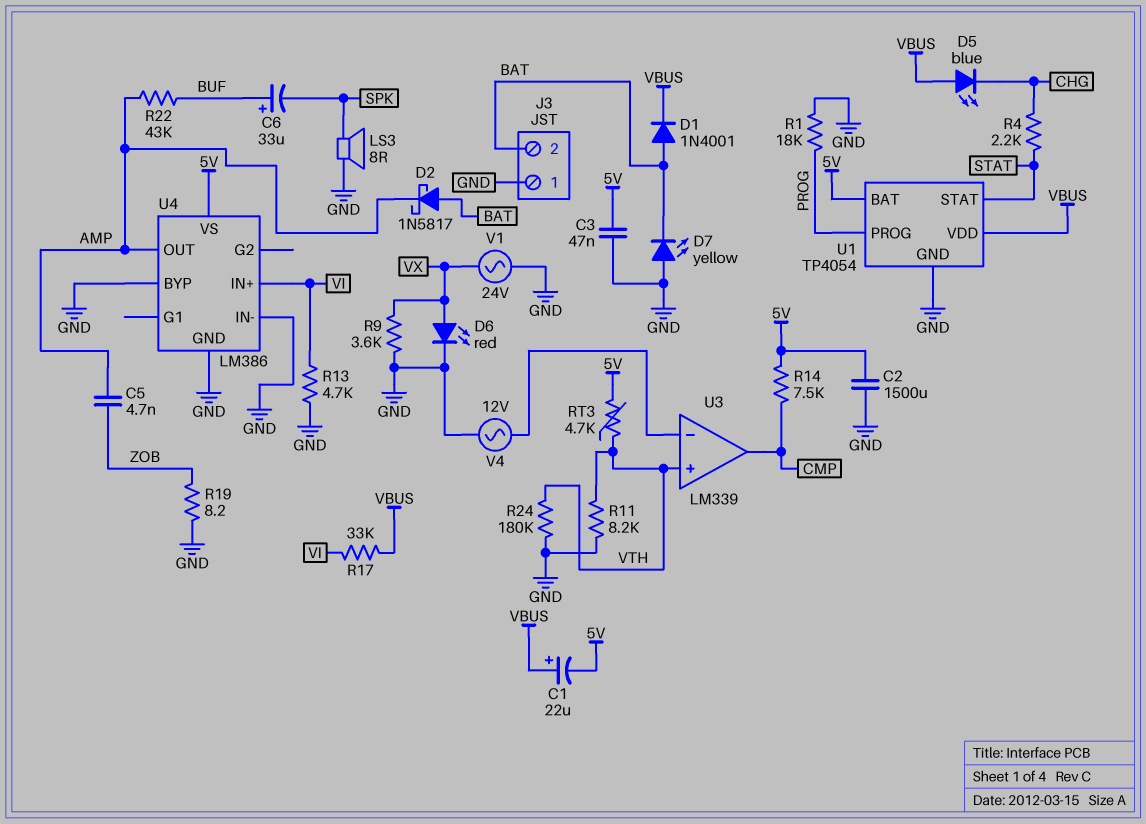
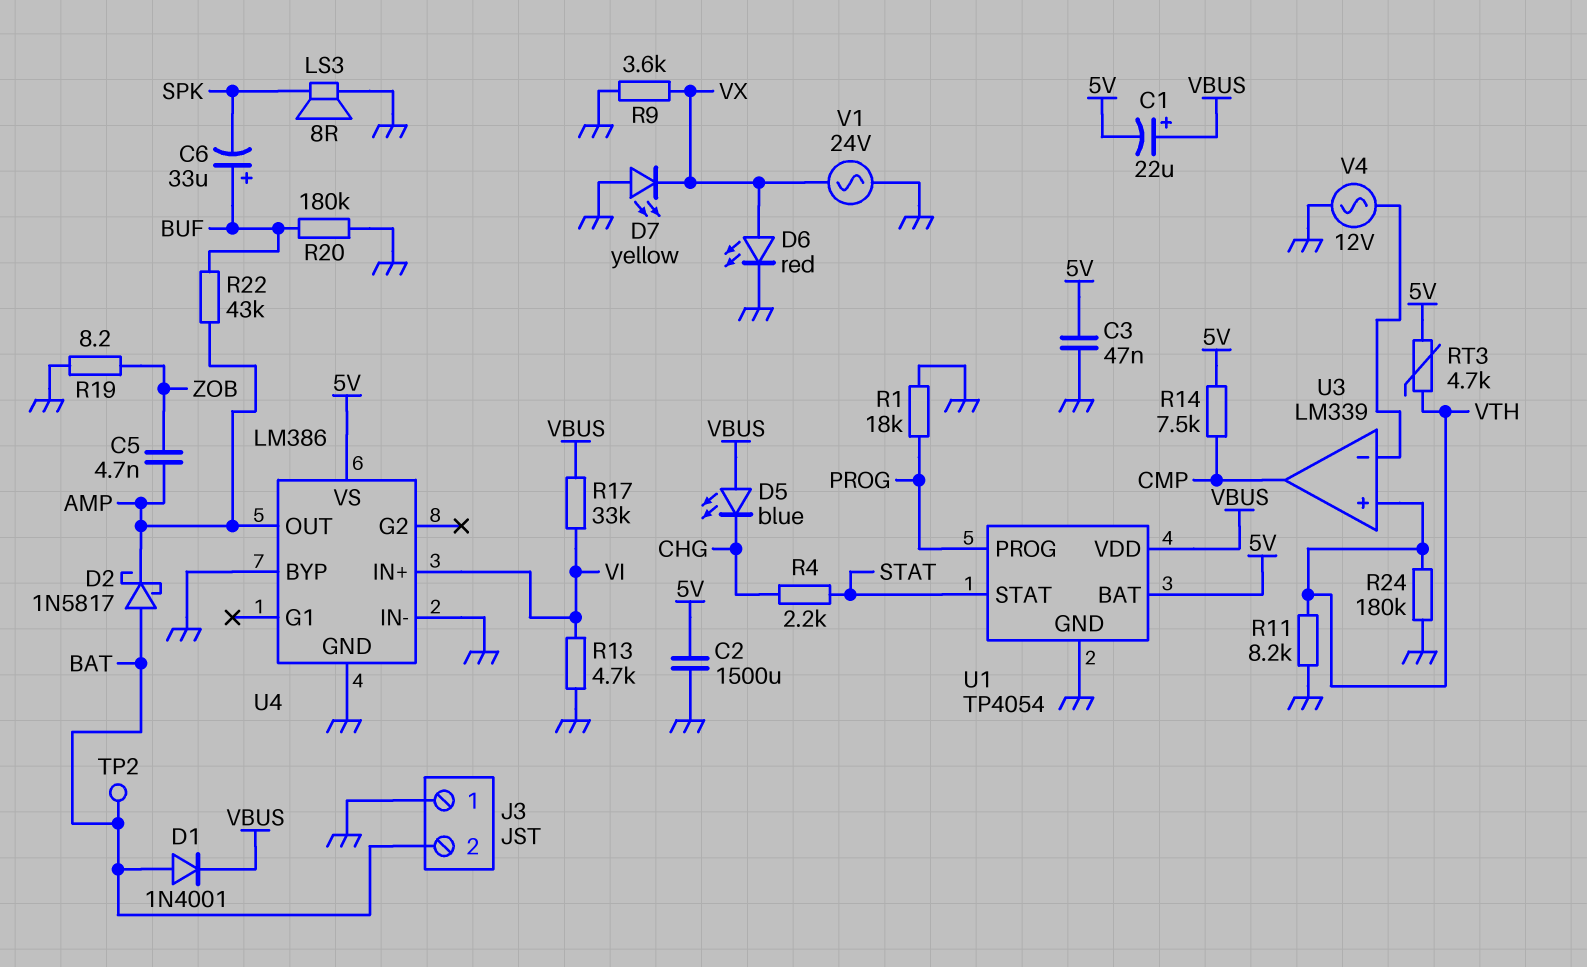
D7: LED yellow (A GND, K BAT) -> LED yellow (A GND, K VX)
R20: none -> 180k (BUF, GND)
TP2: none -> test point (BAT)

